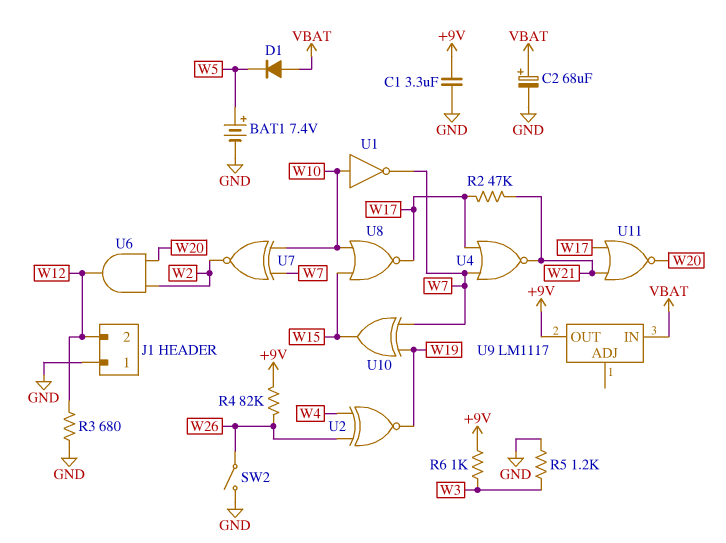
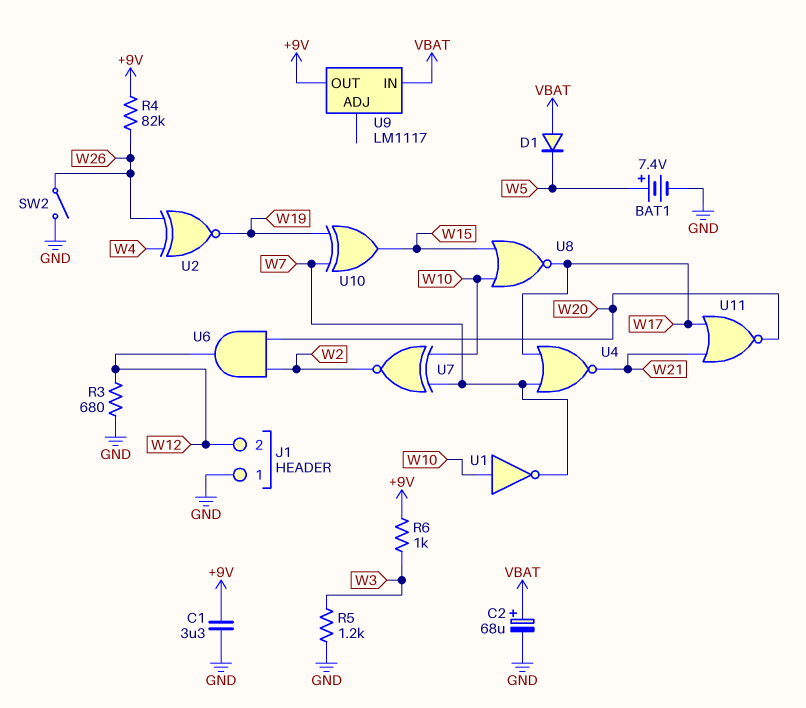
R2: 47k (W17, W21) -> none

